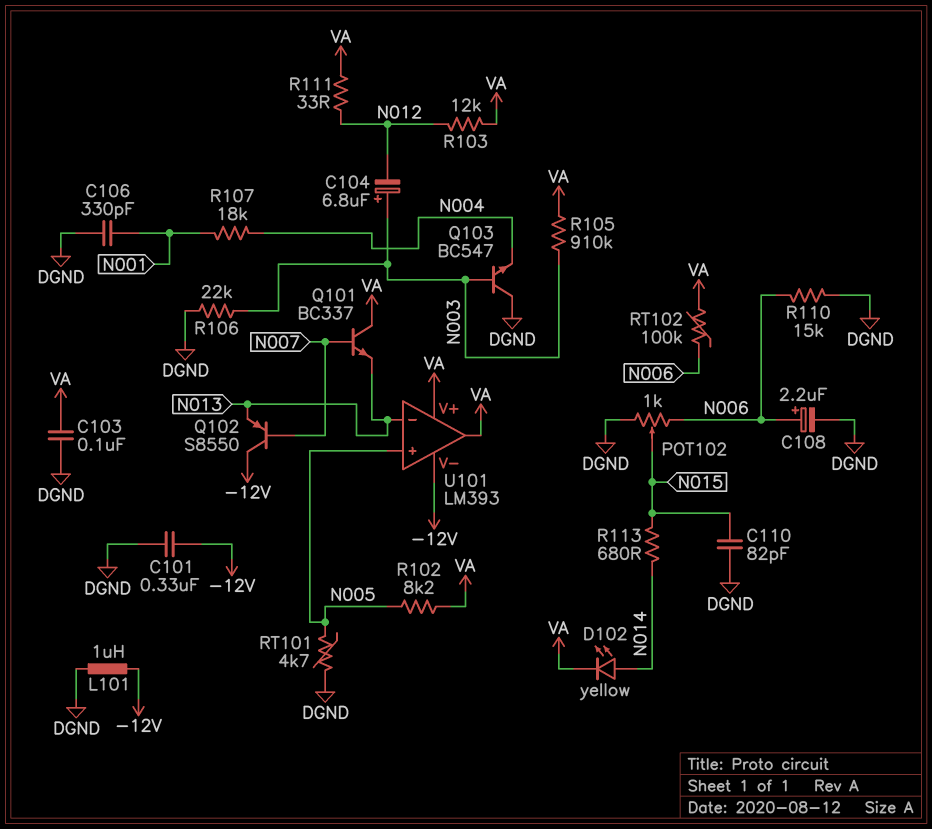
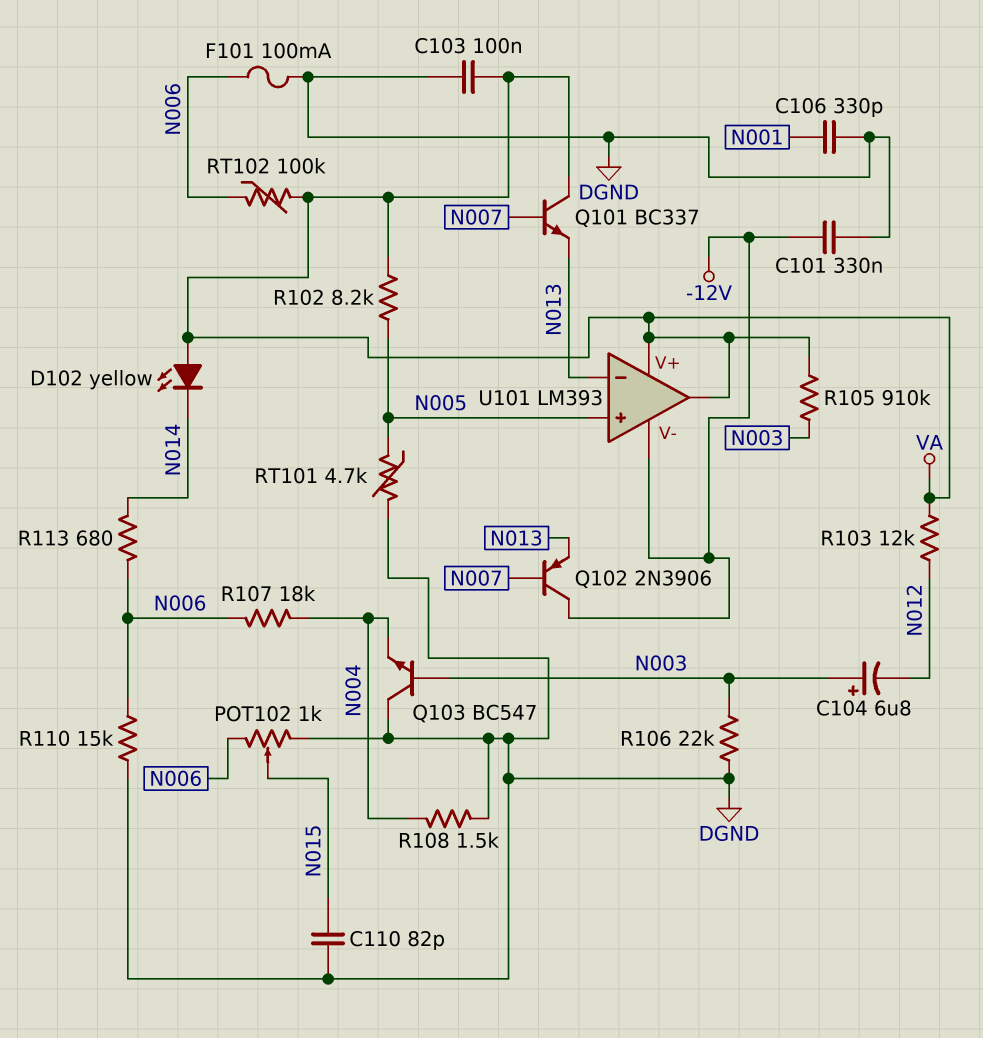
C108: 2.2uF (plus N006, minus DGND) -> none
D102: LED yellow (A N014, K VA) -> LED yellow (A VA, K N014)
F101: none -> 100mA (DGND, N006)
L101: 1uH (-12V, DGND) -> none
Q102: PNP S8550 (B N007, C -12V, E N013) -> PNP 2N3906 (B N007, C -12V, E N013)
R107: 18k (N001, N004) -> 18k (N004, N006)
R108: none -> 1.5k (DGND, N004)
R111: 33 (N012, VA) -> none
R113: 680 (N014, N015) -> 680 (N006, N014)

